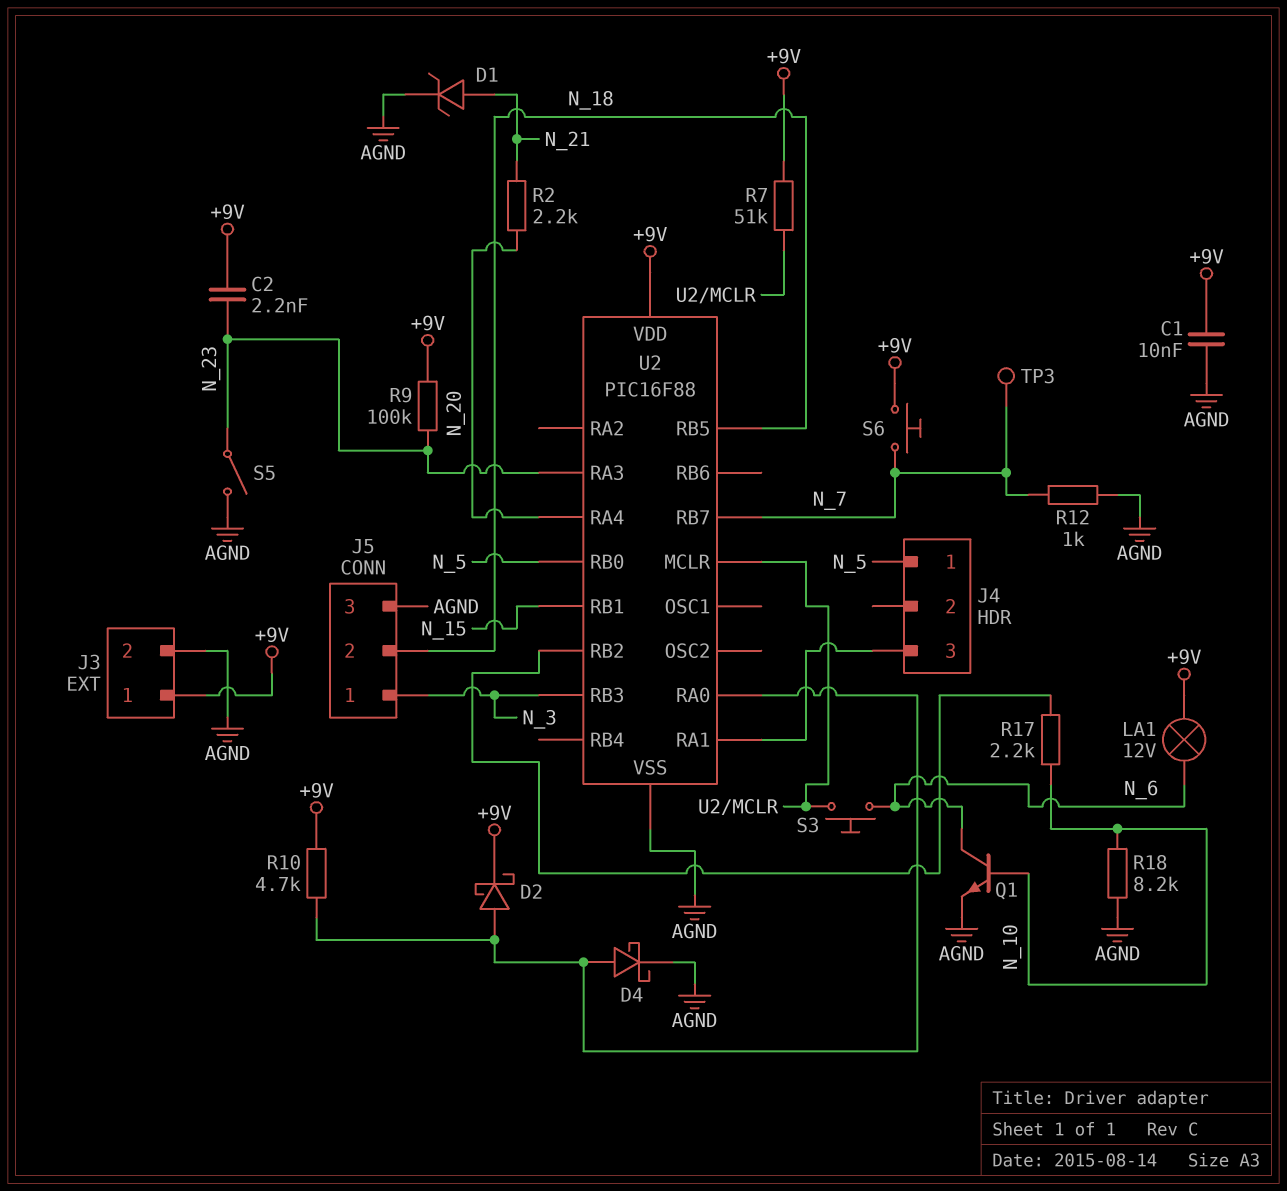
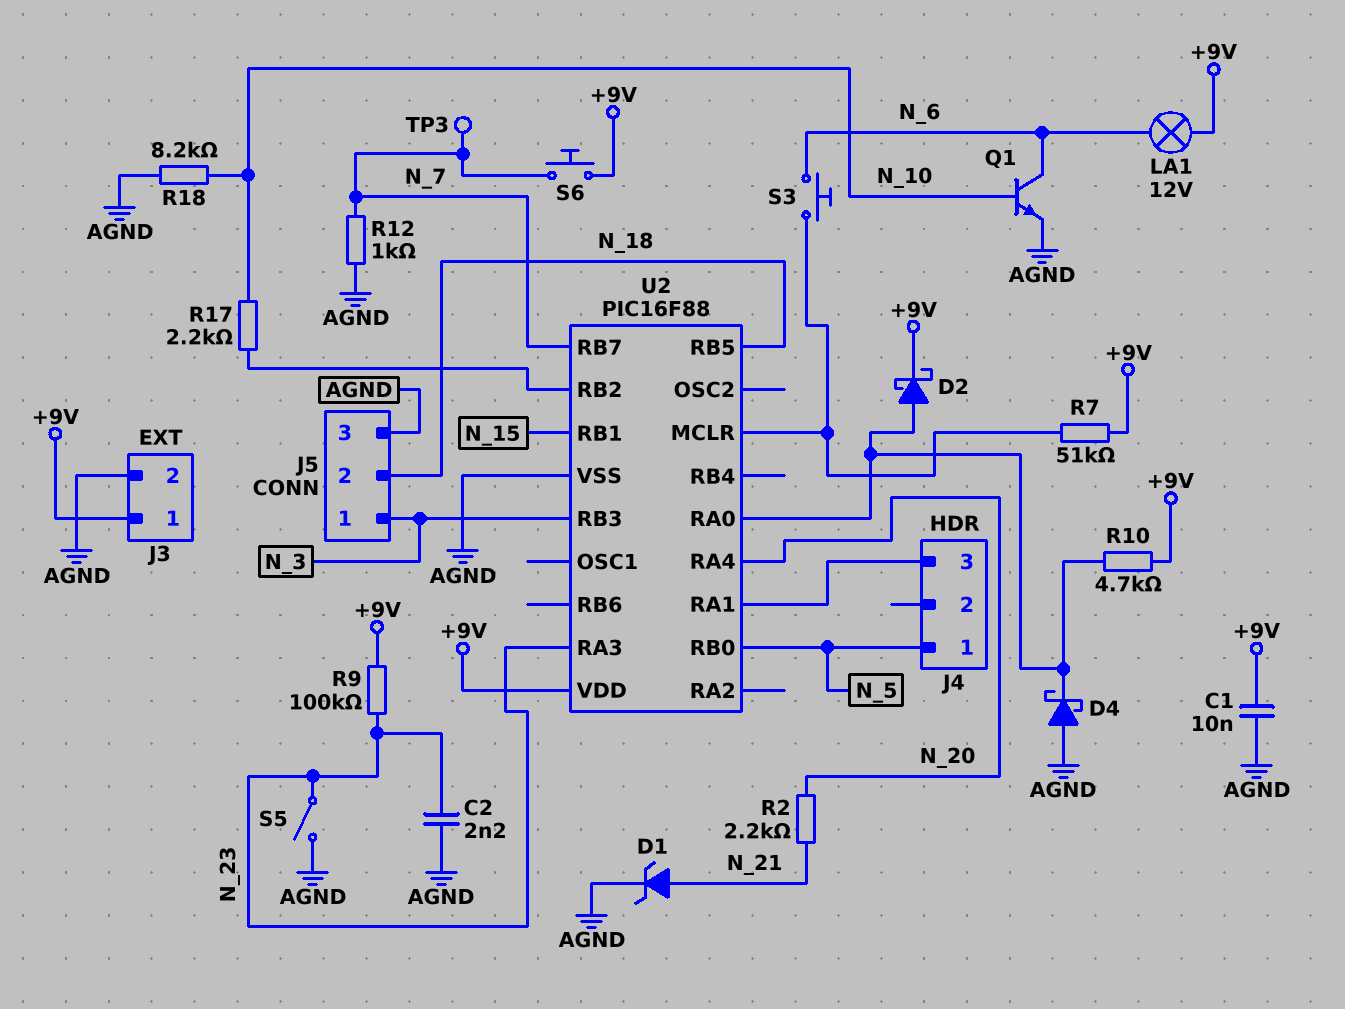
C2: 2.2nF (+9V, N_23) -> 2.2nF (AGND, N_23)
D4: schottky (A U2/RA0, K AGND) -> schottky (A AGND, K U2/RA0)

